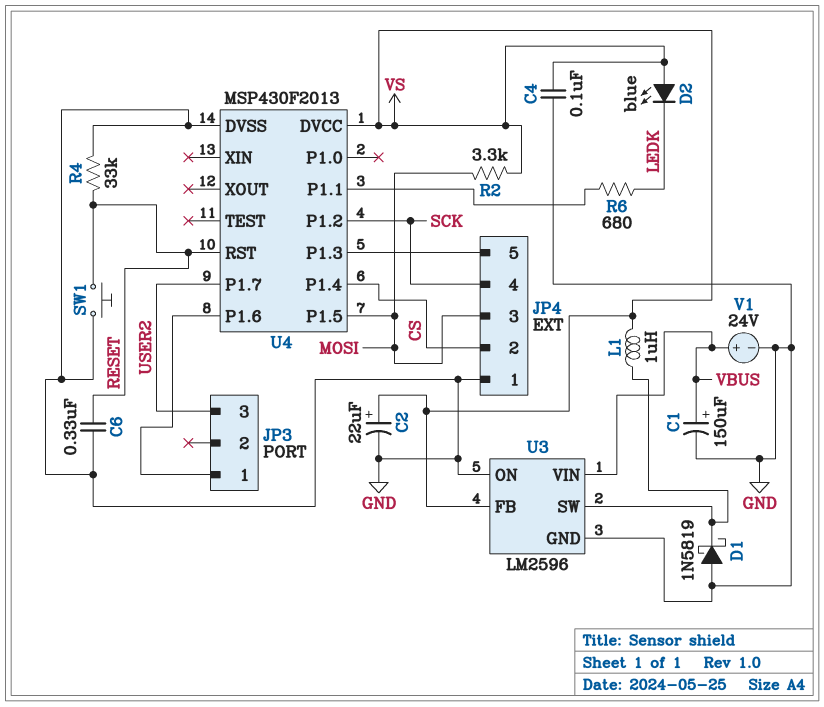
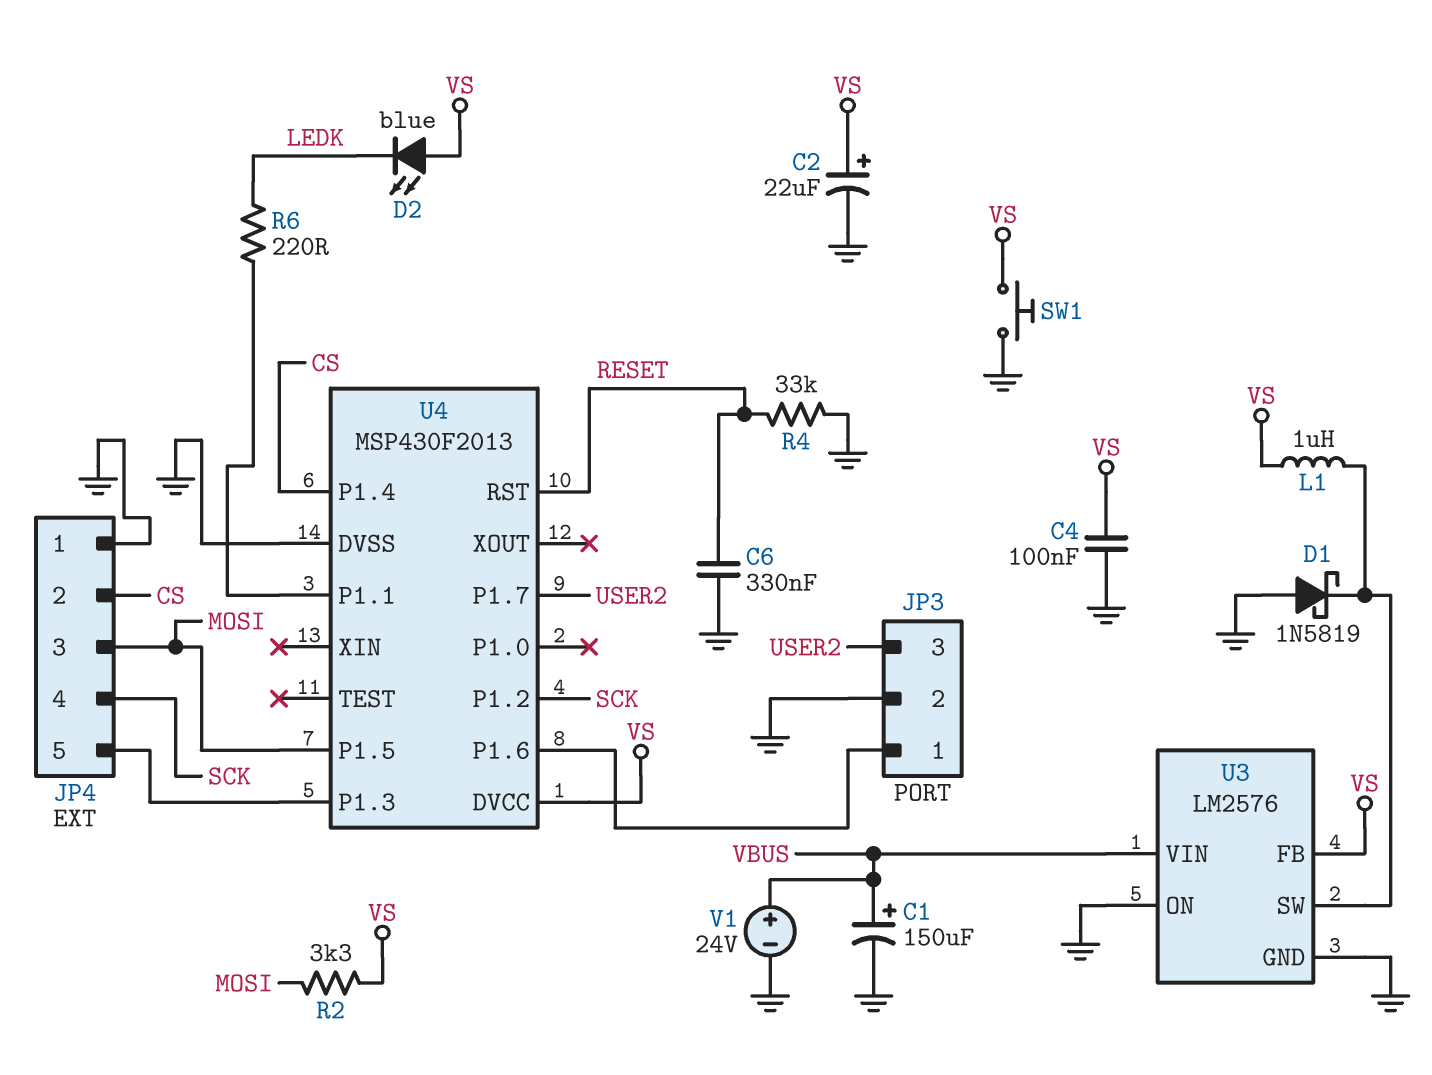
JP3 pin 2: none -> GND
R6: 680 (LEDK, U4/P1.1) -> 220 (LEDK, U4/P1.1)
SW1: button (GND, RESET) -> button (GND, VS)
U3: LM2596 -> LM2576

